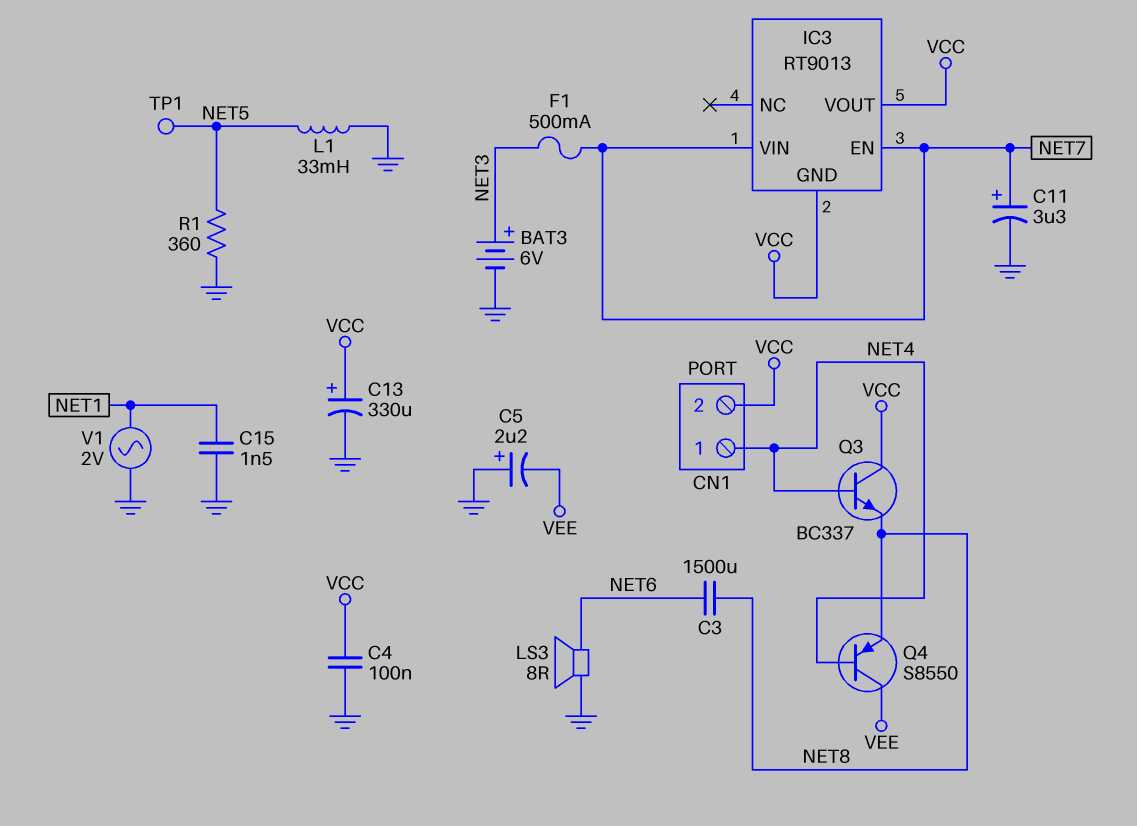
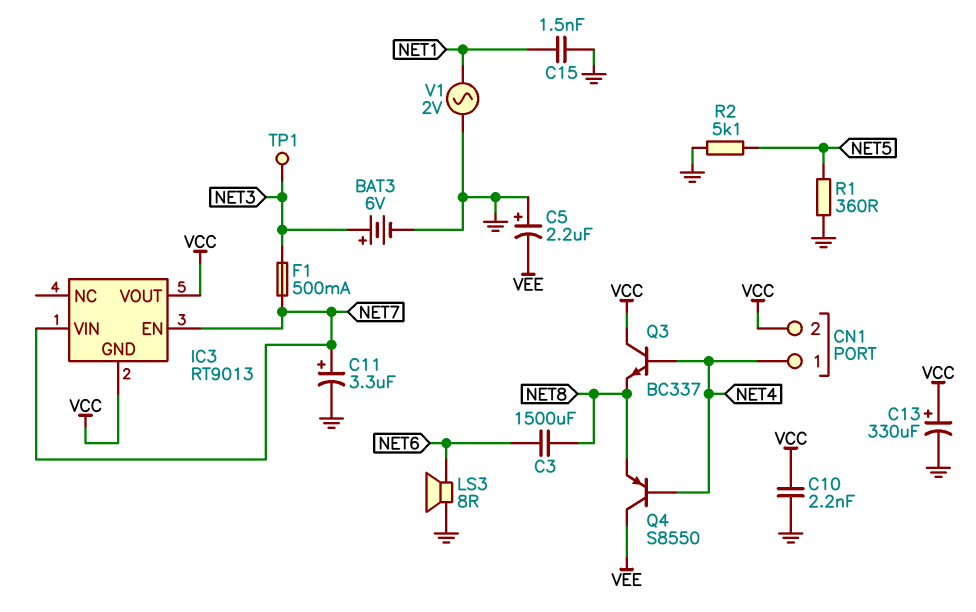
C4: 100nF (GND, VCC) -> none
C10: none -> 2.2nF (GND, VCC)
L1: 33mH (GND, NET5) -> none
R2: none -> 5.1k (GND, NET5)
TP1: test point (NET5) -> test point (NET3)

